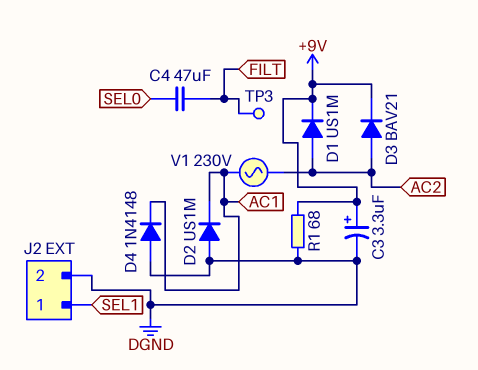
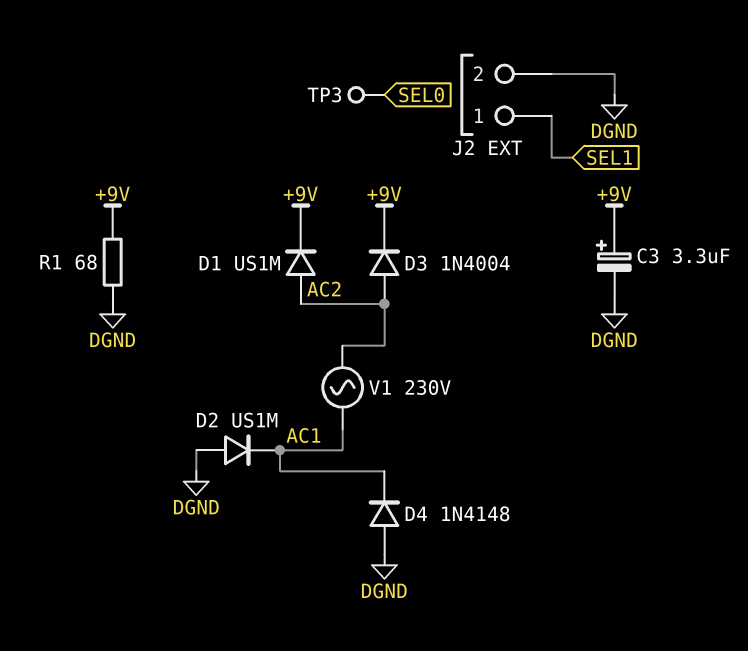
C4: 47uF (FILT, SEL0) -> none
D3: diode BAV21 (A AC2, K +9V) -> diode 1N4004 (A AC2, K +9V)
TP3: test point (FILT) -> test point (SEL0)

